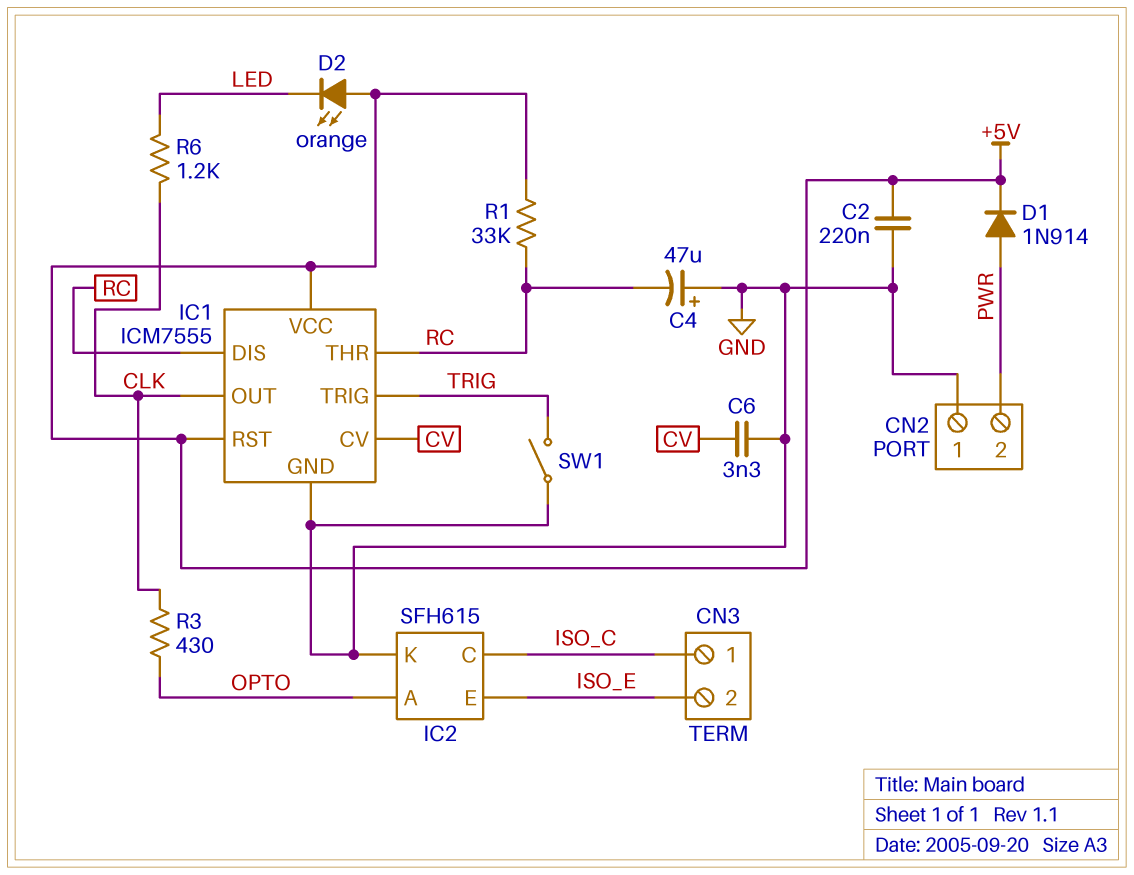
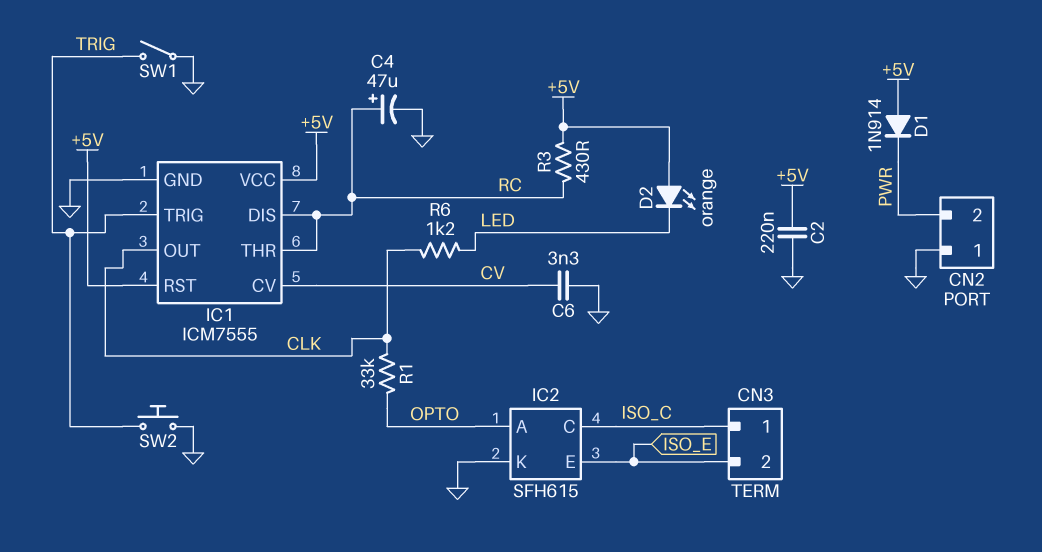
C4: 47uF (plus GND, minus RC) -> 47uF (plus RC, minus GND)
D1: diode 1N914 (A PWR, K +5V) -> diode 1N914 (A +5V, K PWR)
R1: 33k (+5V, RC) -> 33k (CLK, OPTO)
R3: 430 (CLK, OPTO) -> 430 (+5V, RC)
SW2: none -> button (GND, TRIG)

